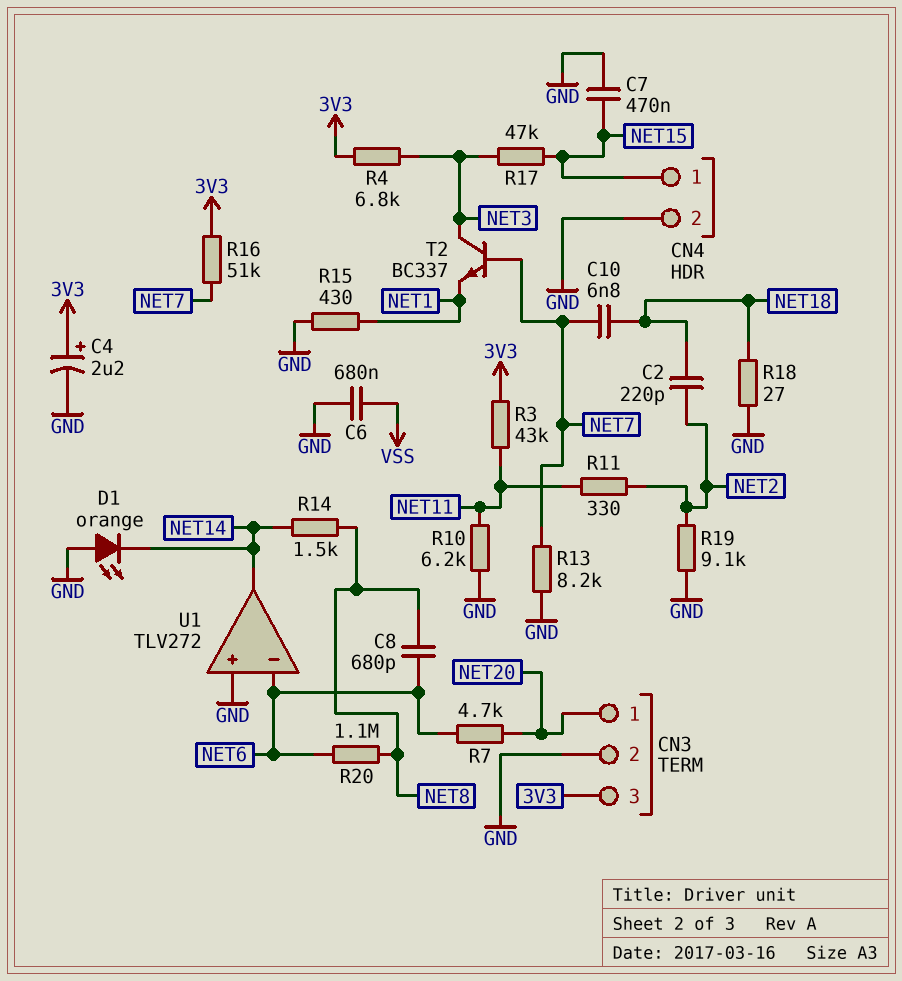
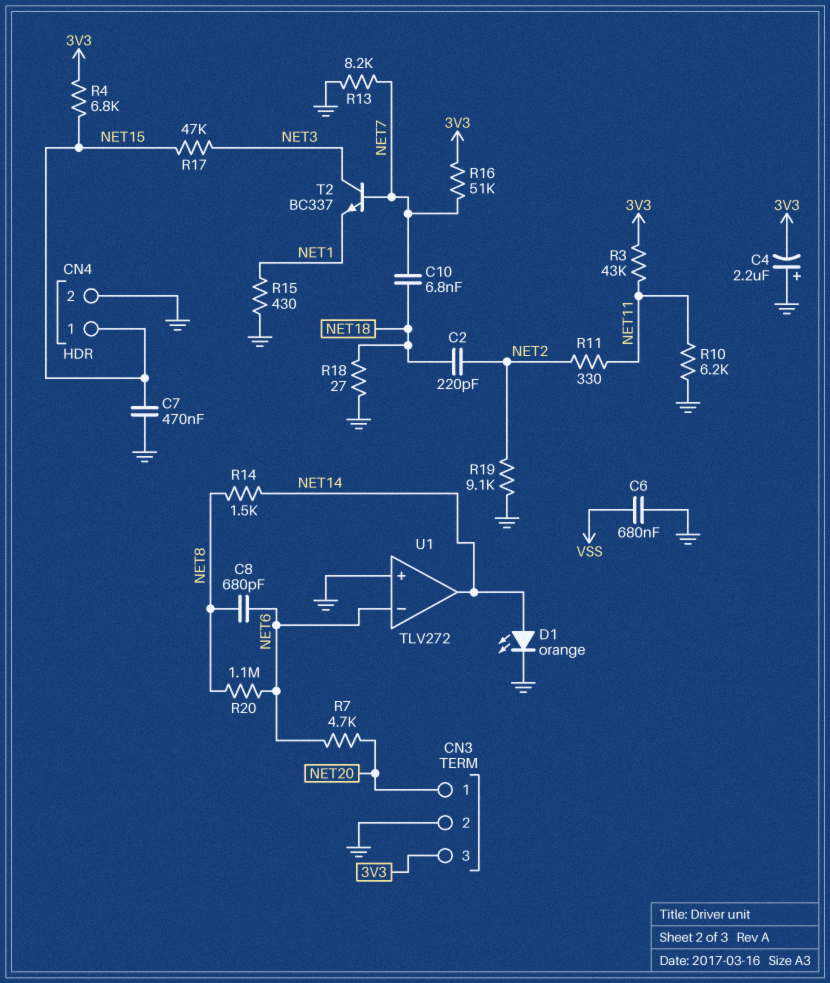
C4: 2.2uF (plus 3V3, minus GND) -> 2.2uF (plus GND, minus 3V3)
D1: LED orange (A GND, K NET14) -> LED orange (A NET14, K GND)
R4: 6.8k (3V3, NET3) -> 6.8k (3V3, NET15)

